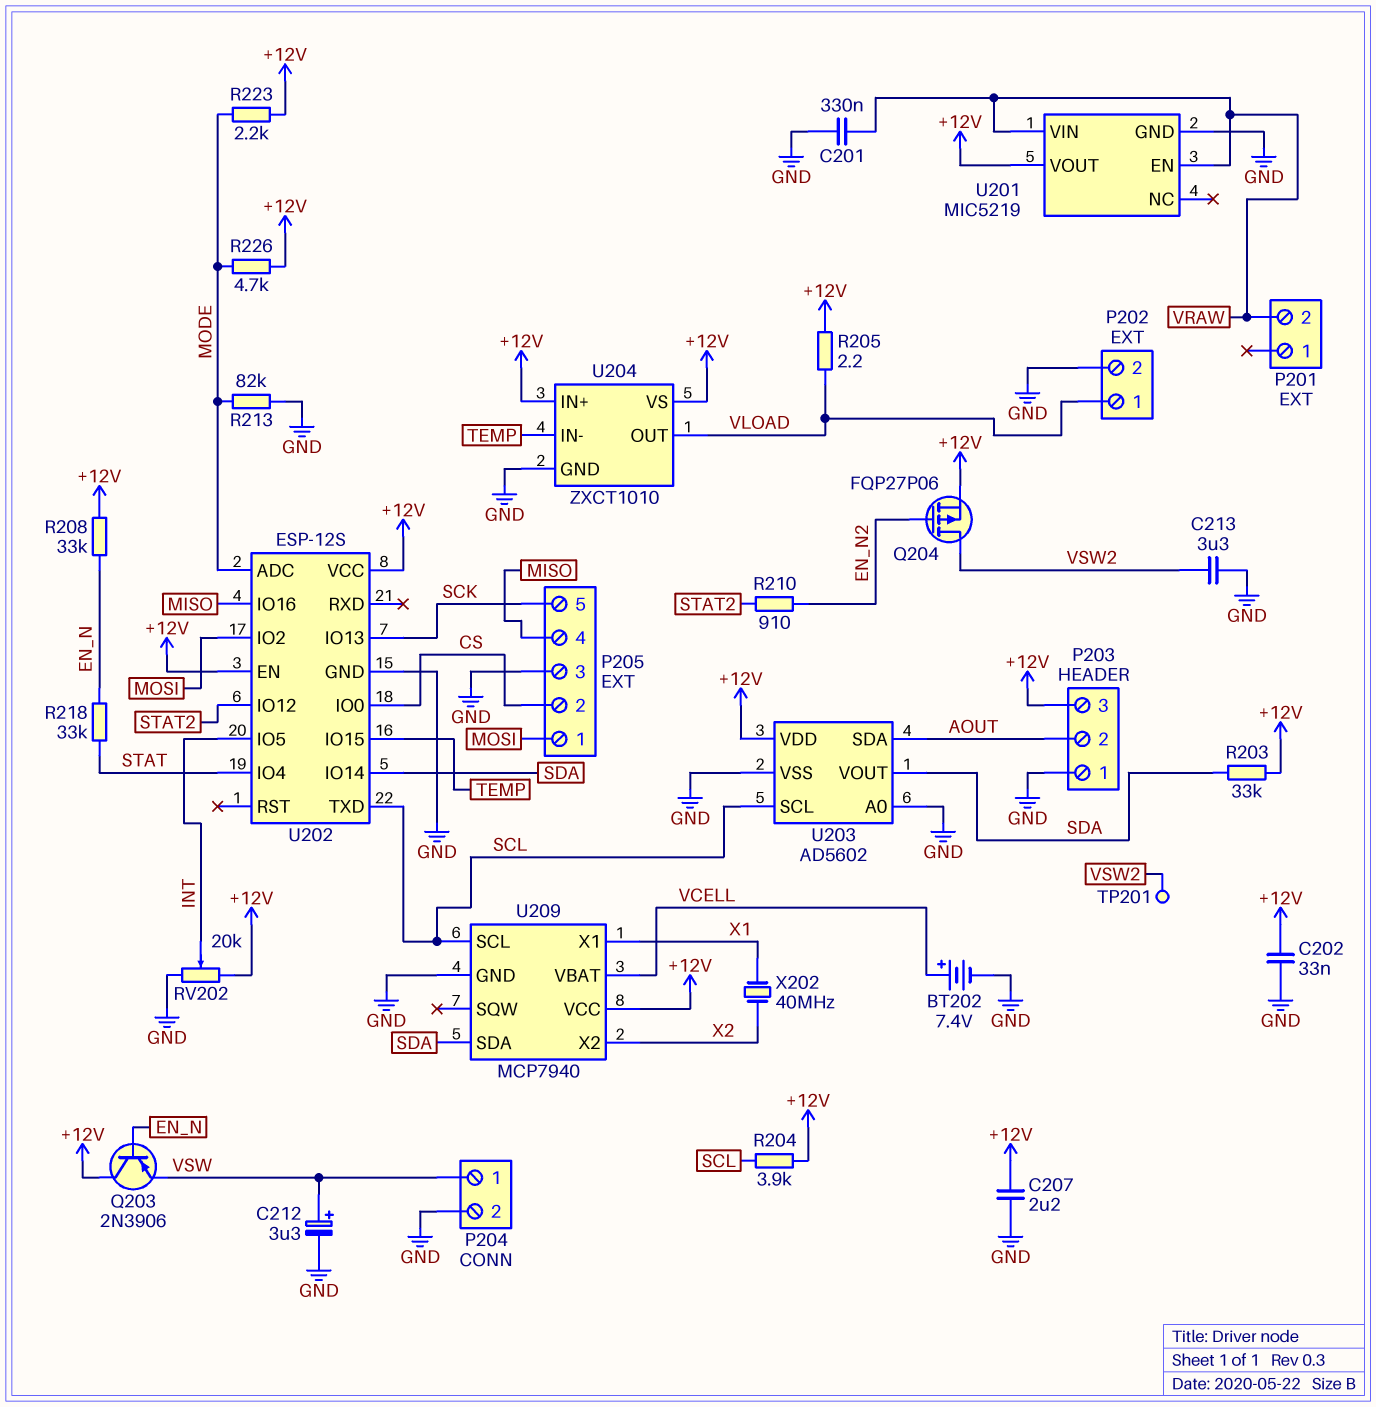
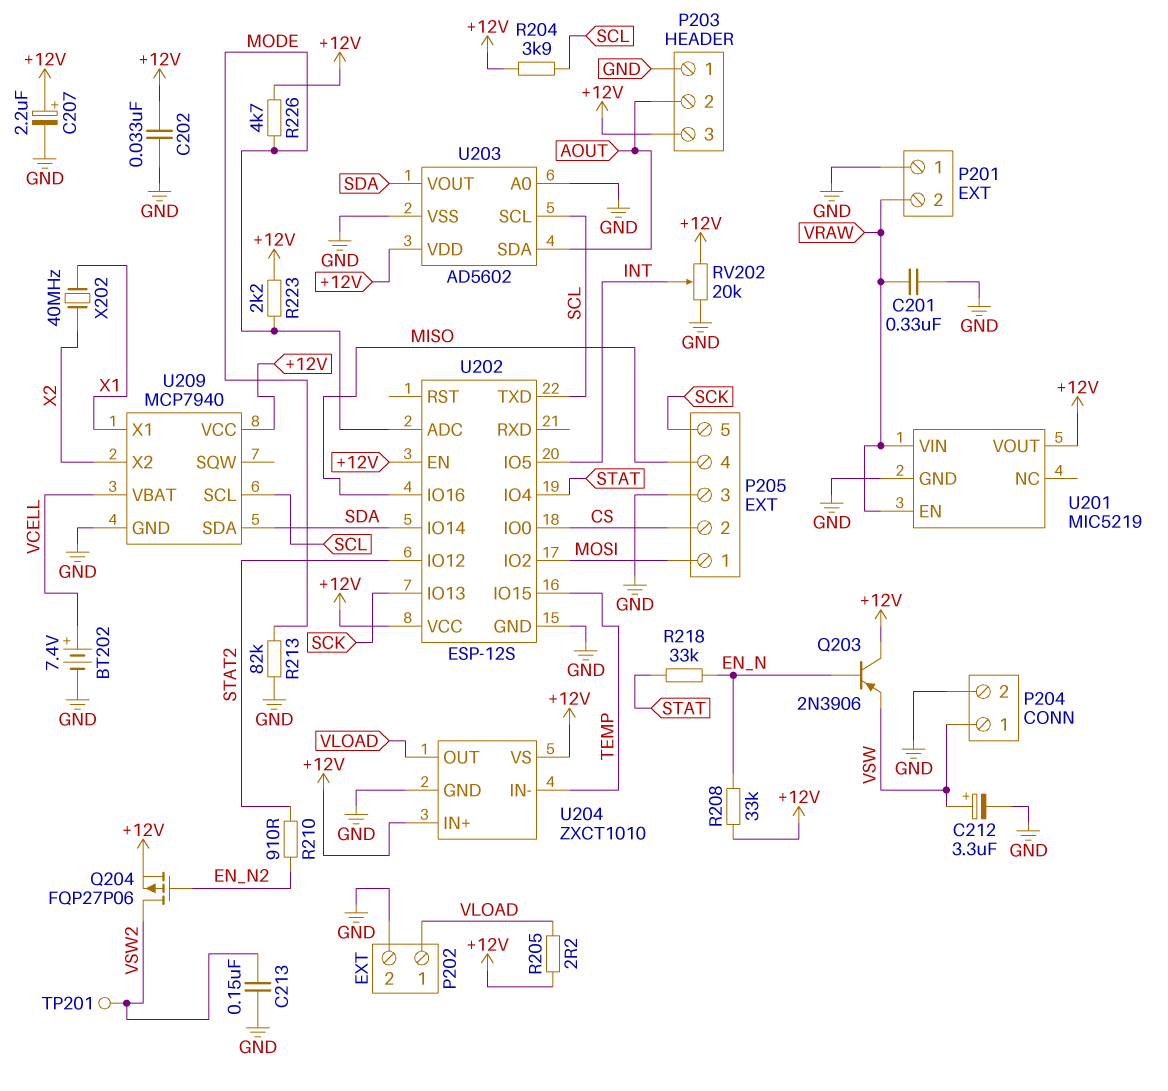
C207: 2.2uF (+12V, GND) -> 2.2uF (plus +12V, minus GND)
C213: 3.3uF (GND, VSW2) -> 150nF (GND, VSW2)
P201 pin 1: none -> GND
R203: 33k (+12V, SDA) -> none

